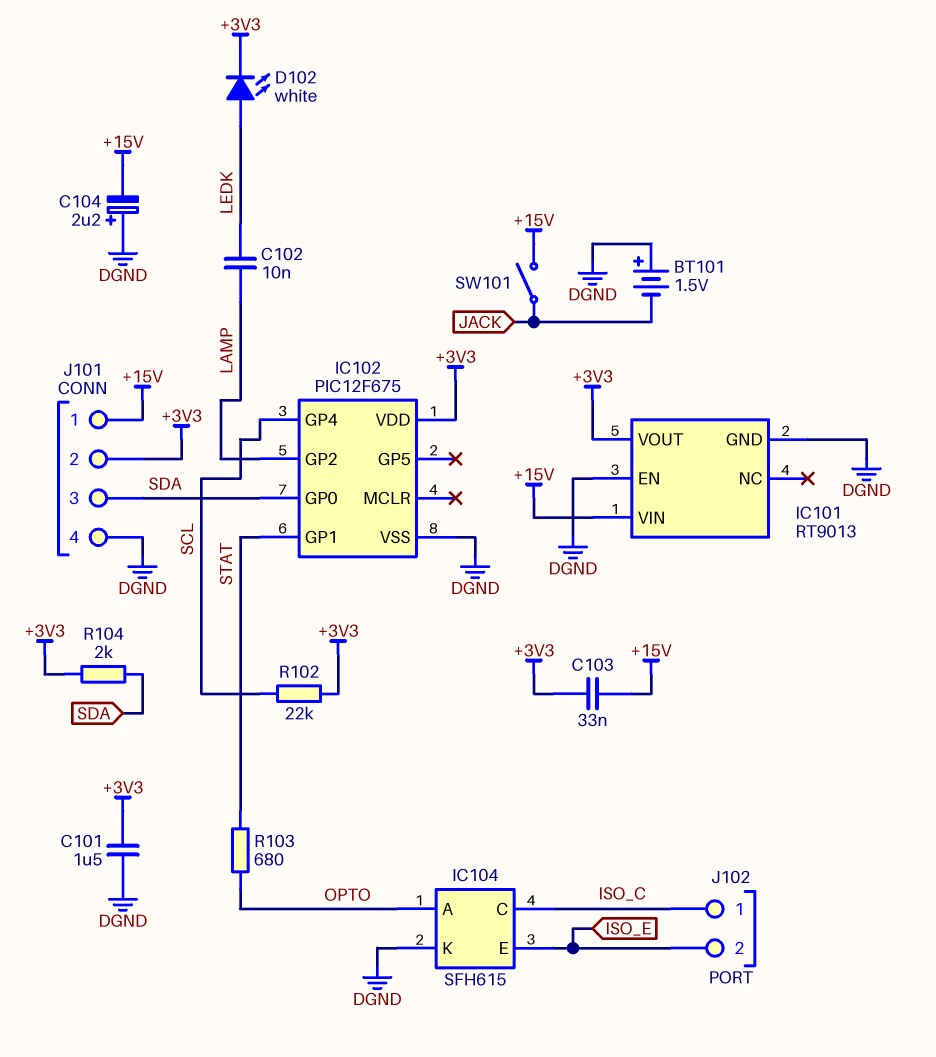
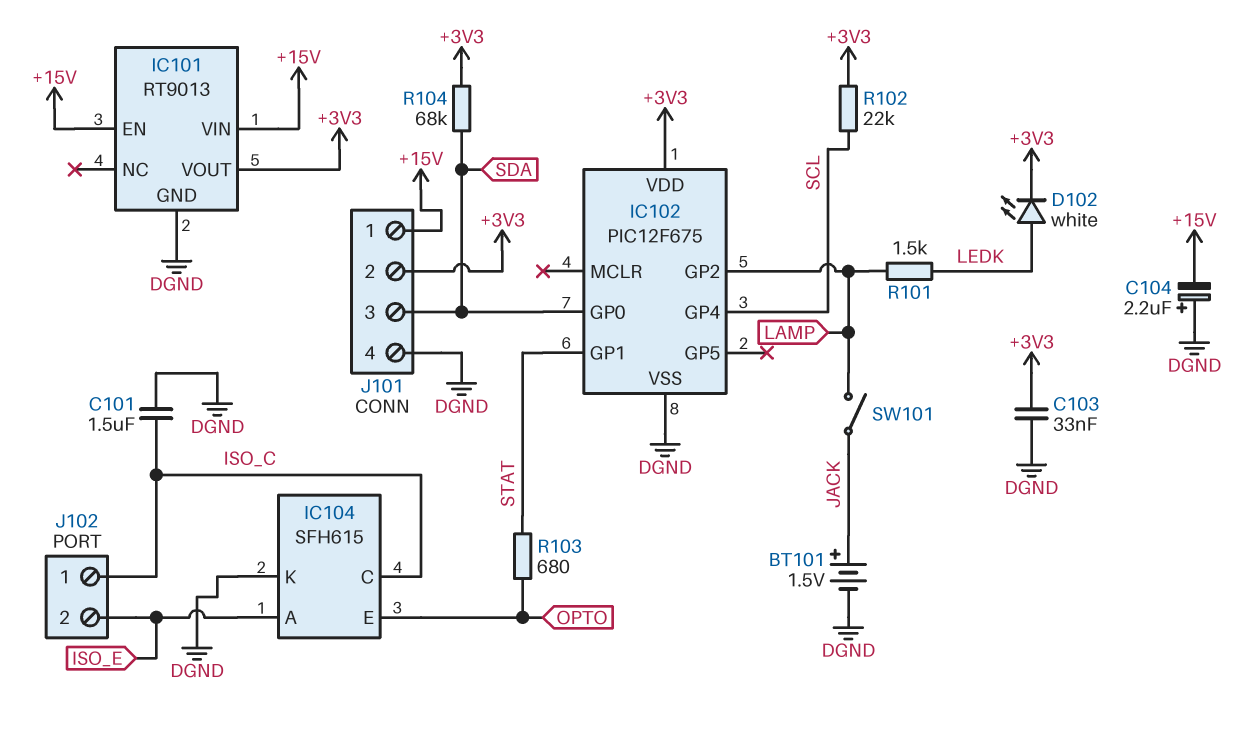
BT101: 1.5V (plus DGND, minus JACK) -> 1.5V (plus JACK, minus DGND)
C101: 1.5uF (+3V3, DGND) -> 1.5uF (DGND, ISO_C)
C102: 10nF (LAMP, LEDK) -> none
C103: 33nF (+3V3, +15V) -> 33nF (+3V3, DGND)
IC101 pin EN: DGND -> +15V
IC104 pin A: OPTO -> ISO_E
IC104 pin E: ISO_E -> OPTO
R101: none -> 1.5k (LAMP, LEDK)
R104: 2k (+3V3, SDA) -> 68k (+3V3, SDA)
SW101: switch (+15V, JACK) -> switch (JACK, LAMP)

